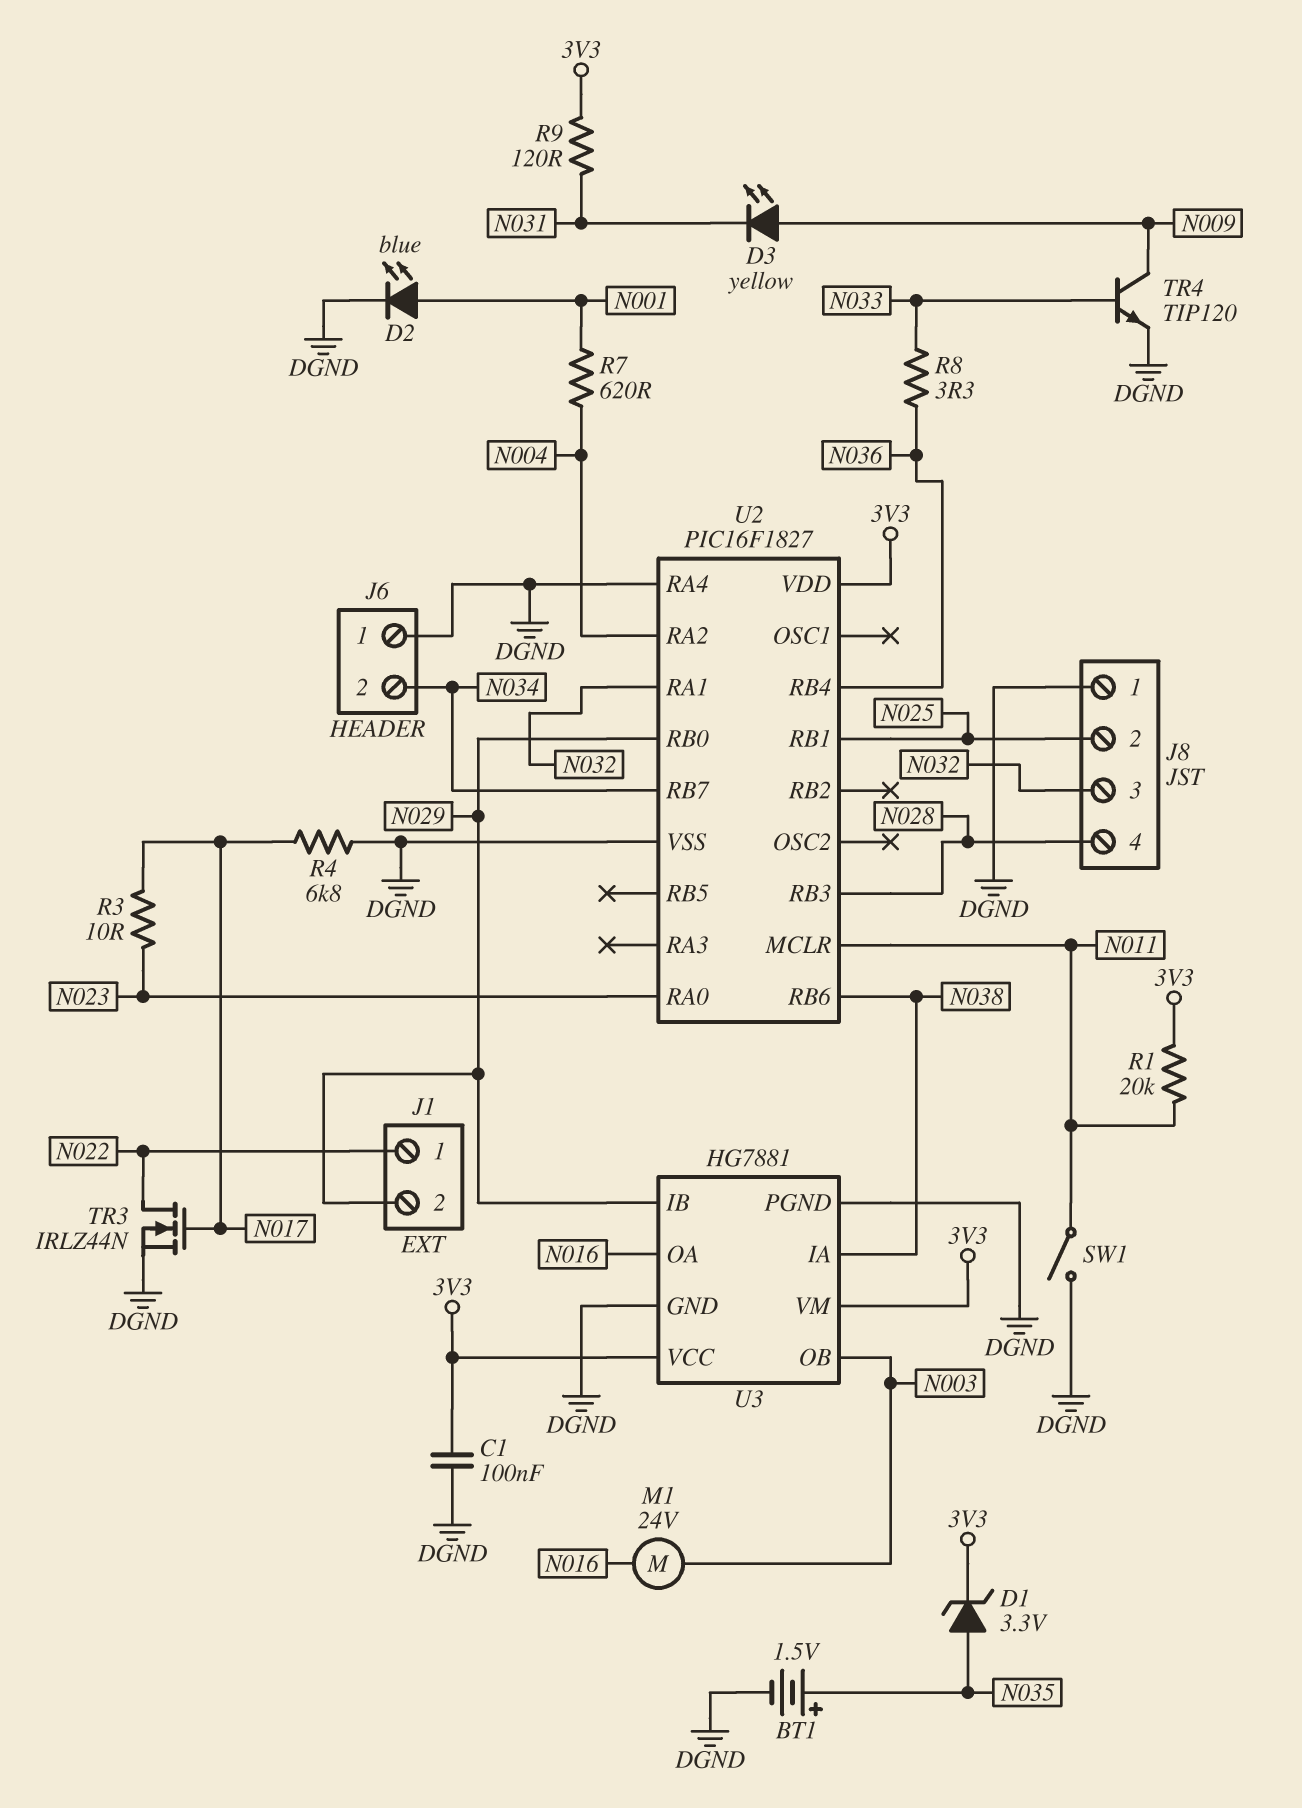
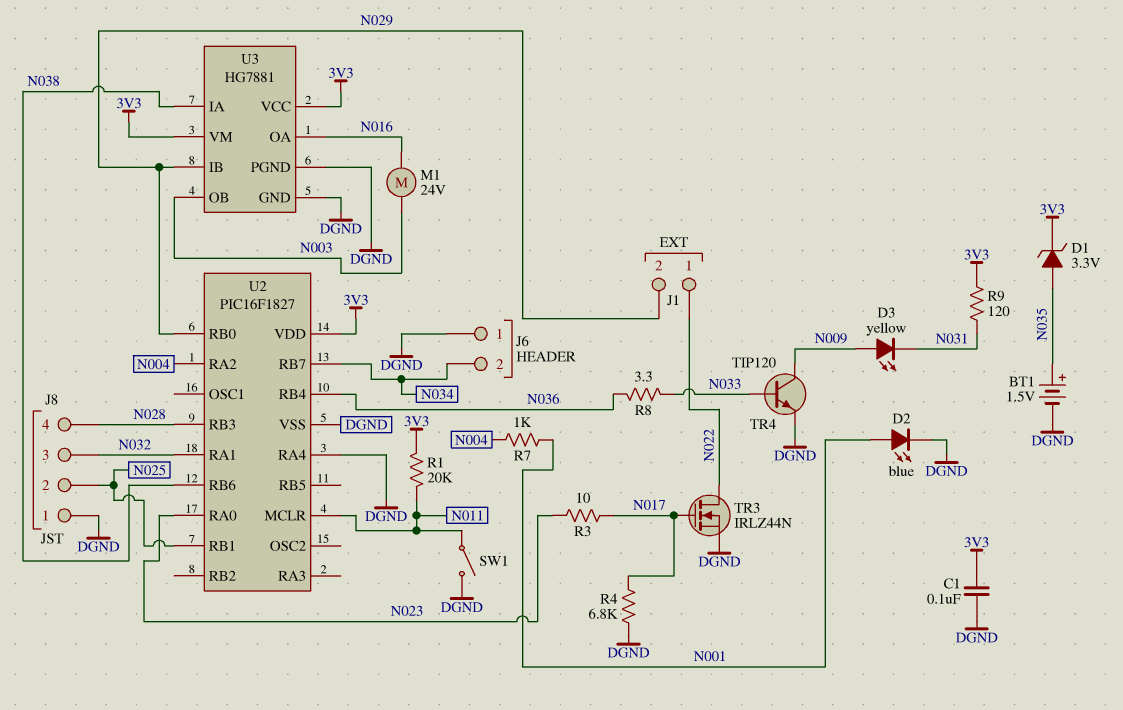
R7: 620 (N001, N004) -> 1k (N001, N004)

